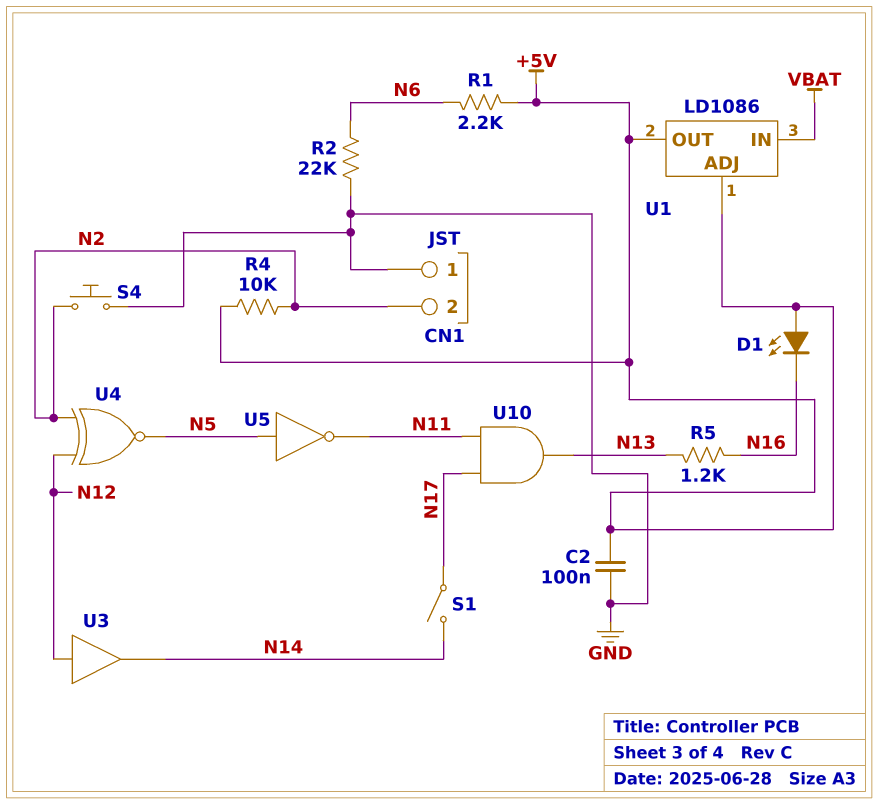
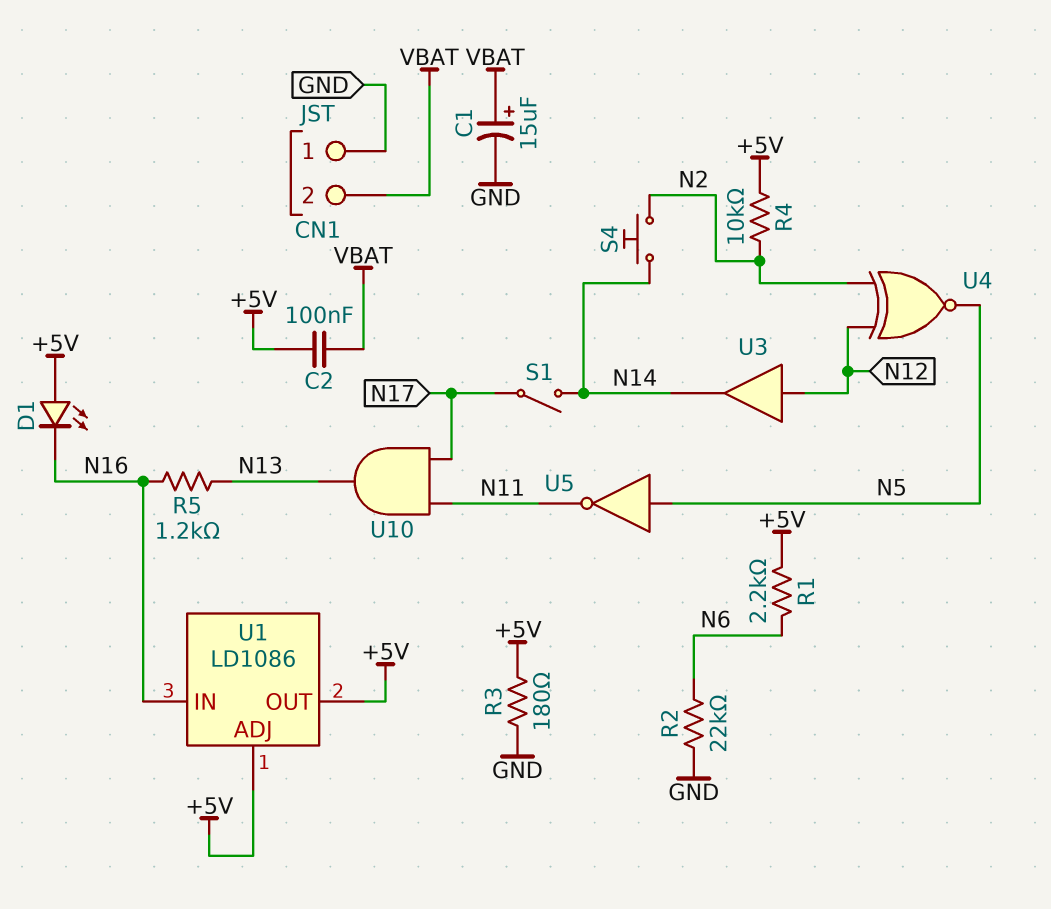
C1: none -> 15uF (plus VBAT, minus GND)
C2: 100nF (+5V, GND) -> 100nF (+5V, VBAT)
CN1 pin 2: N2 -> VBAT
R3: none -> 180 (+5V, GND)
S4: button (GND, N2) -> button (N2, N14)
U1 pin IN: VBAT -> N16

